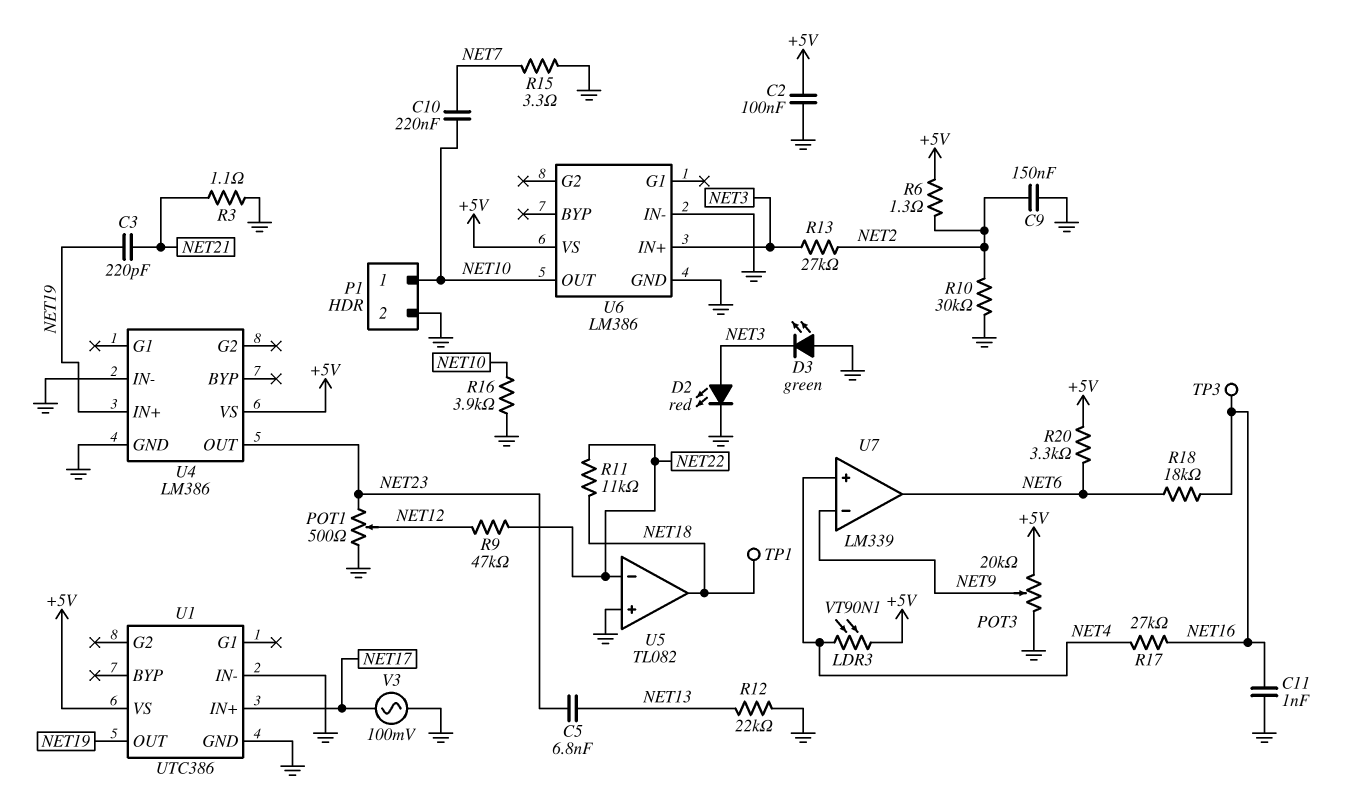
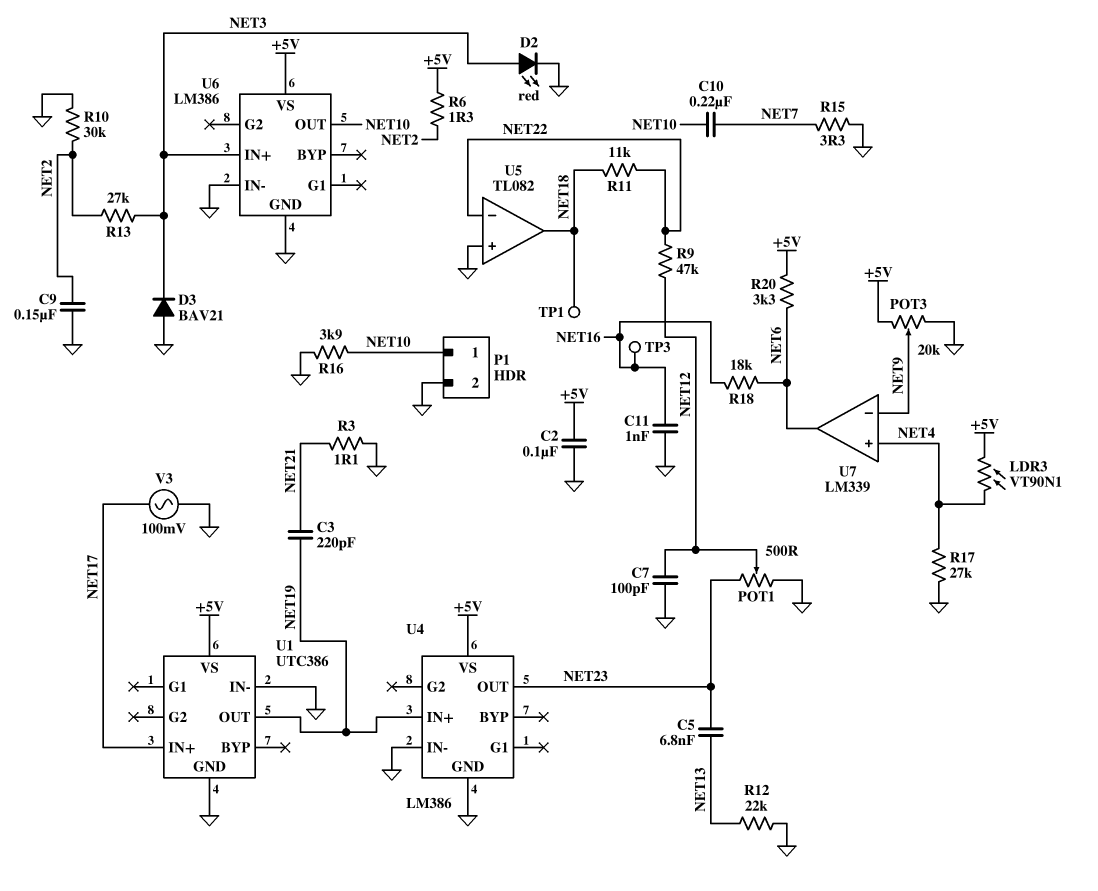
C7: none -> 100pF (GND, NET12)
D3: LED green (A GND, K NET3) -> diode BAV21 (A GND, K NET3)
R17: 27k (NET4, NET16) -> 27k (GND, NET4)

